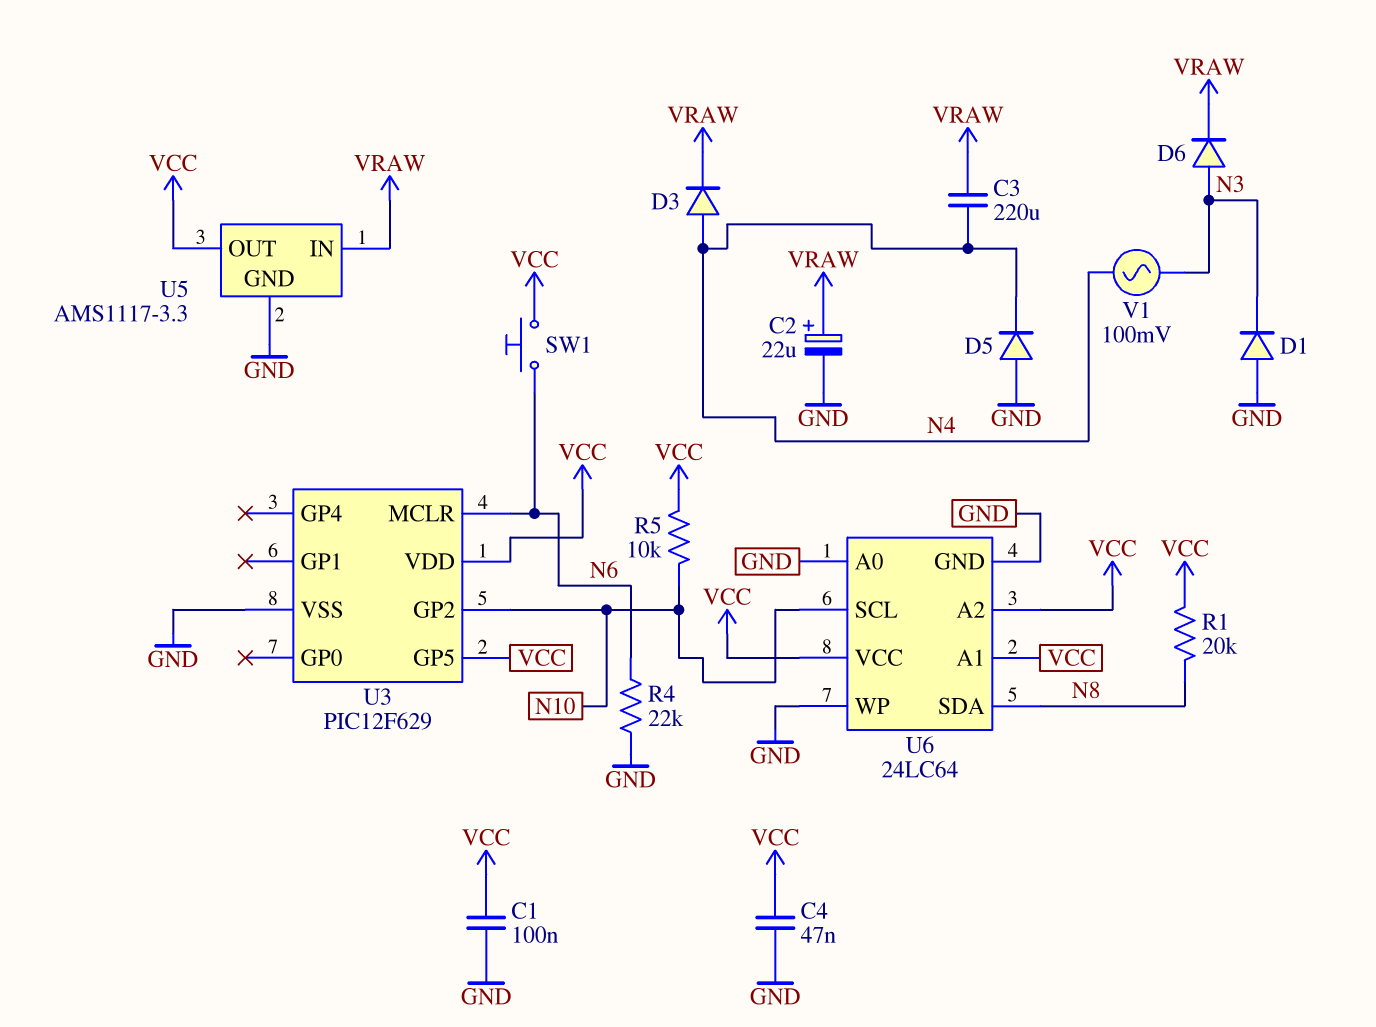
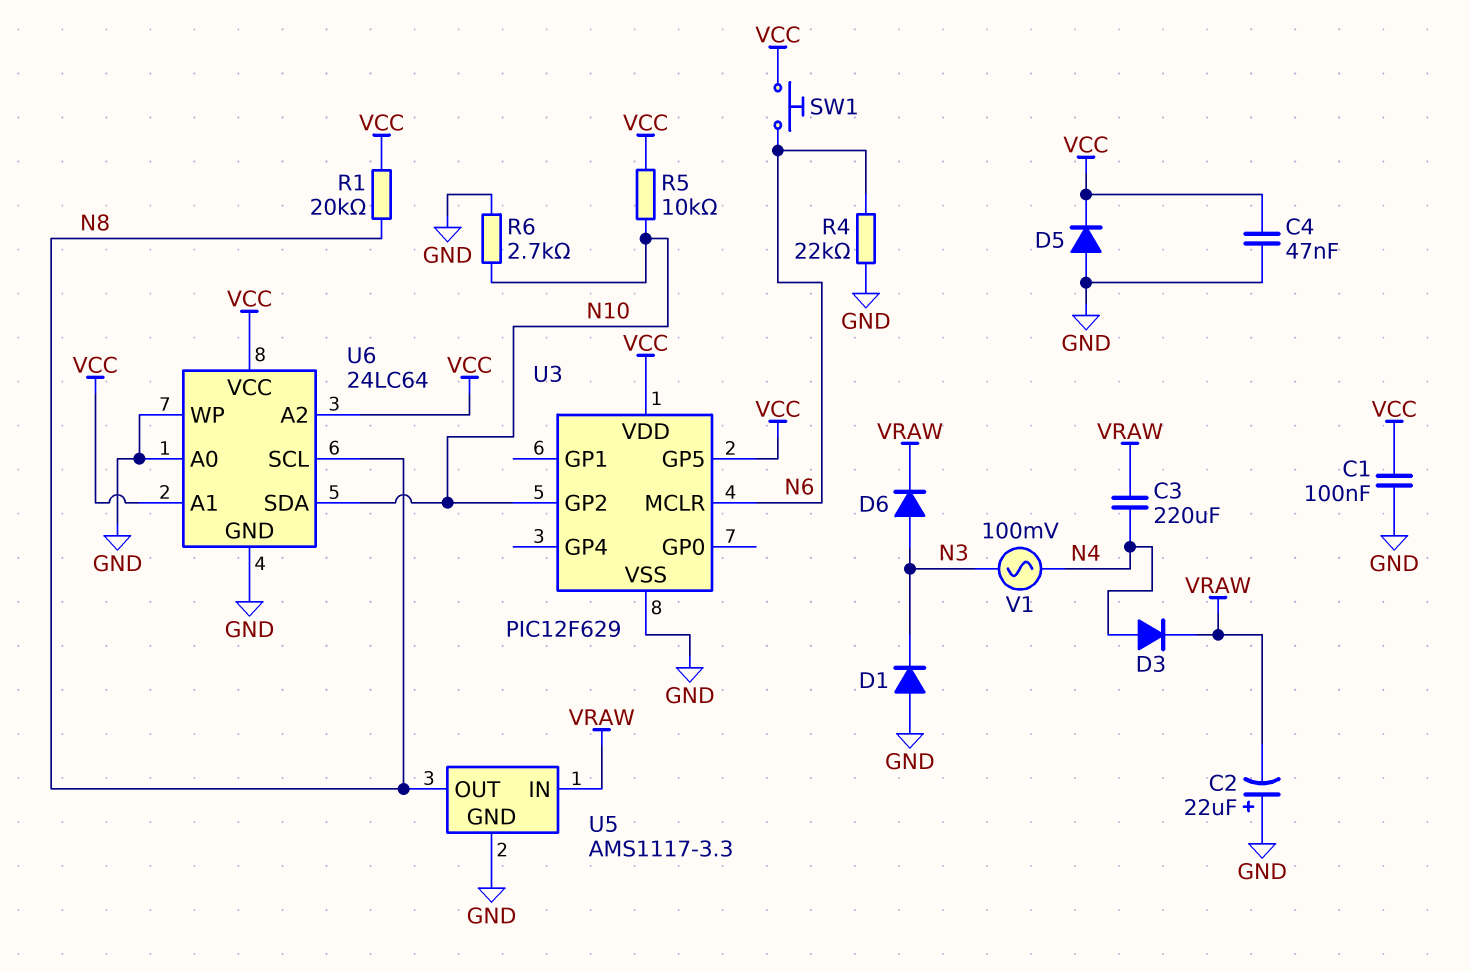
C2: 22uF (plus VRAW, minus GND) -> 22uF (plus GND, minus VRAW)
D5: diode (A GND, K N4) -> diode (A GND, K VCC)
R6: none -> 2.7k (GND, N10)
U5 pin OUT: VCC -> N8
U6 pin SCL: N10 -> N8
U6 pin SDA: N8 -> N10

